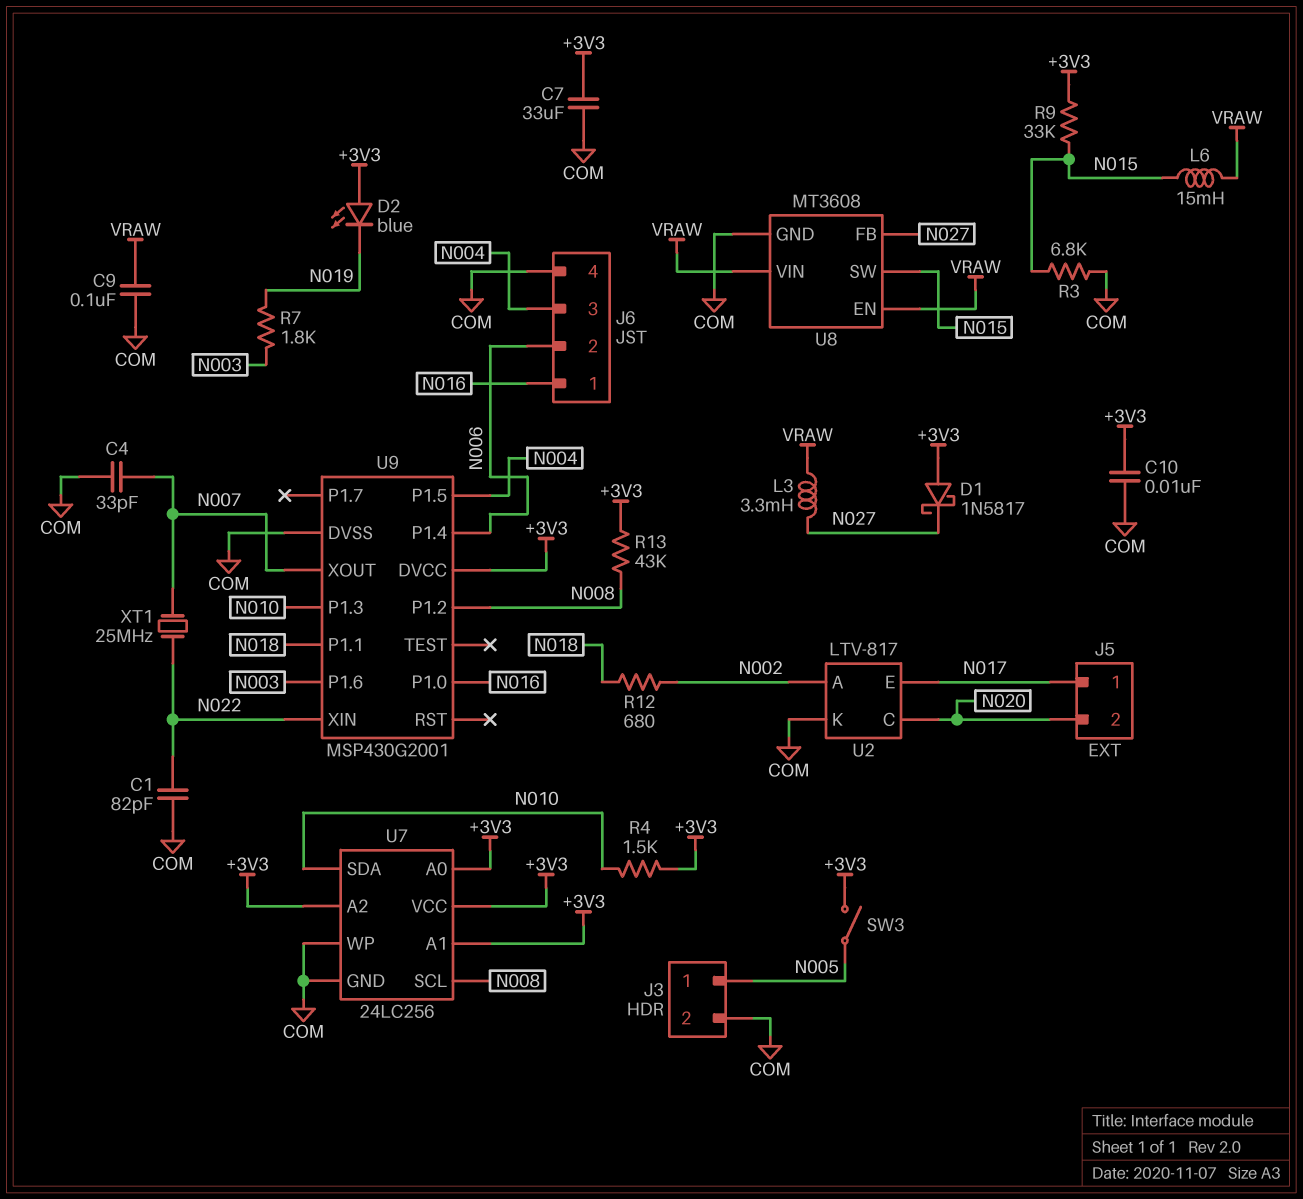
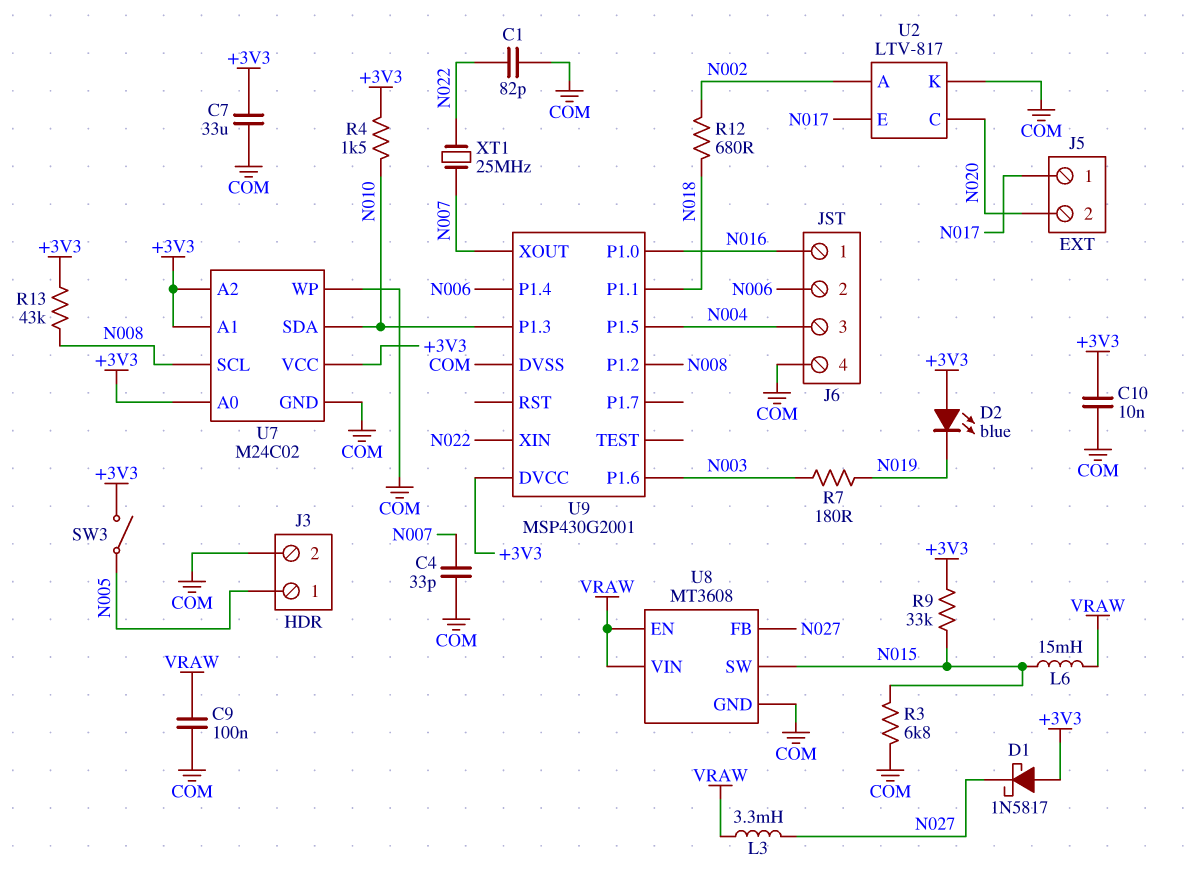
R7: 1.8k (N003, N019) -> 180 (N003, N019)
U7: 24LC256 -> M24C02

